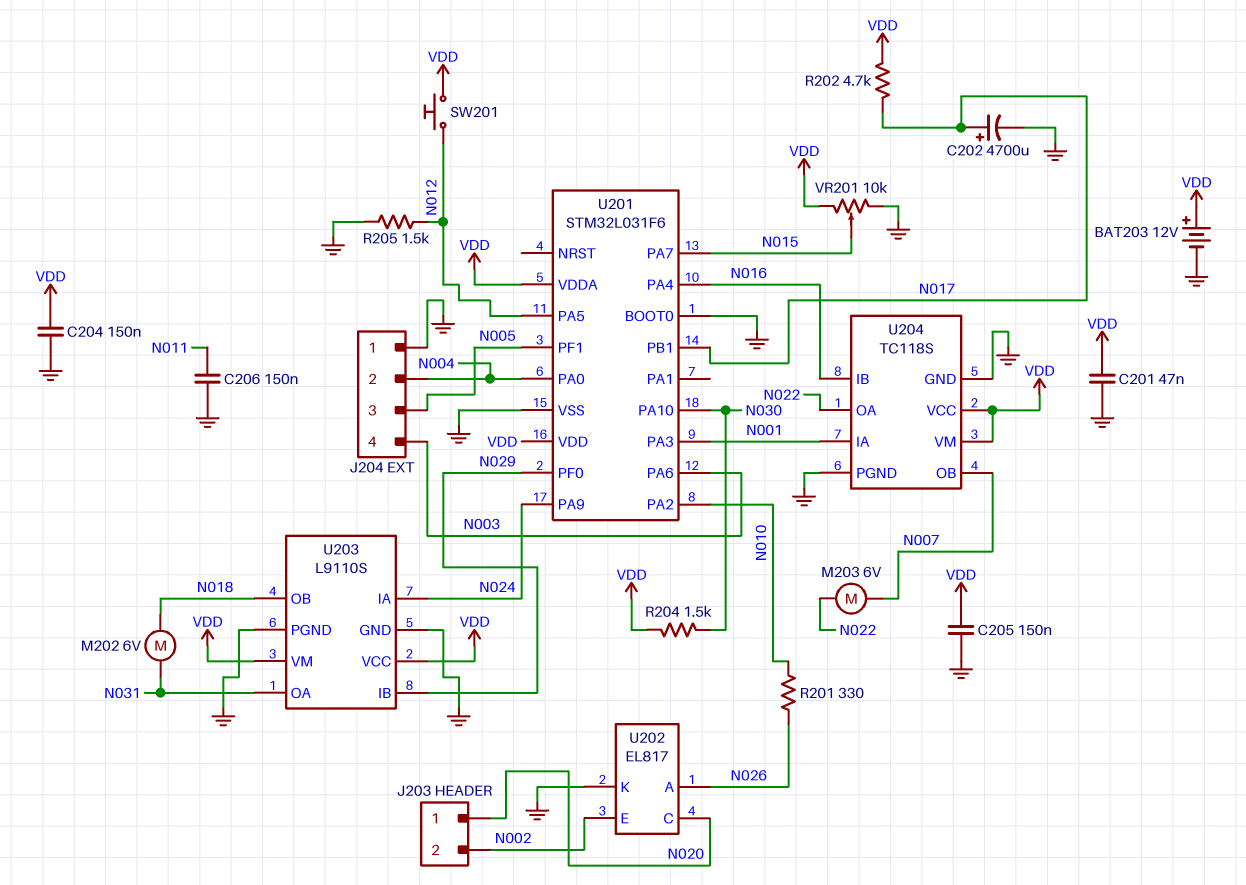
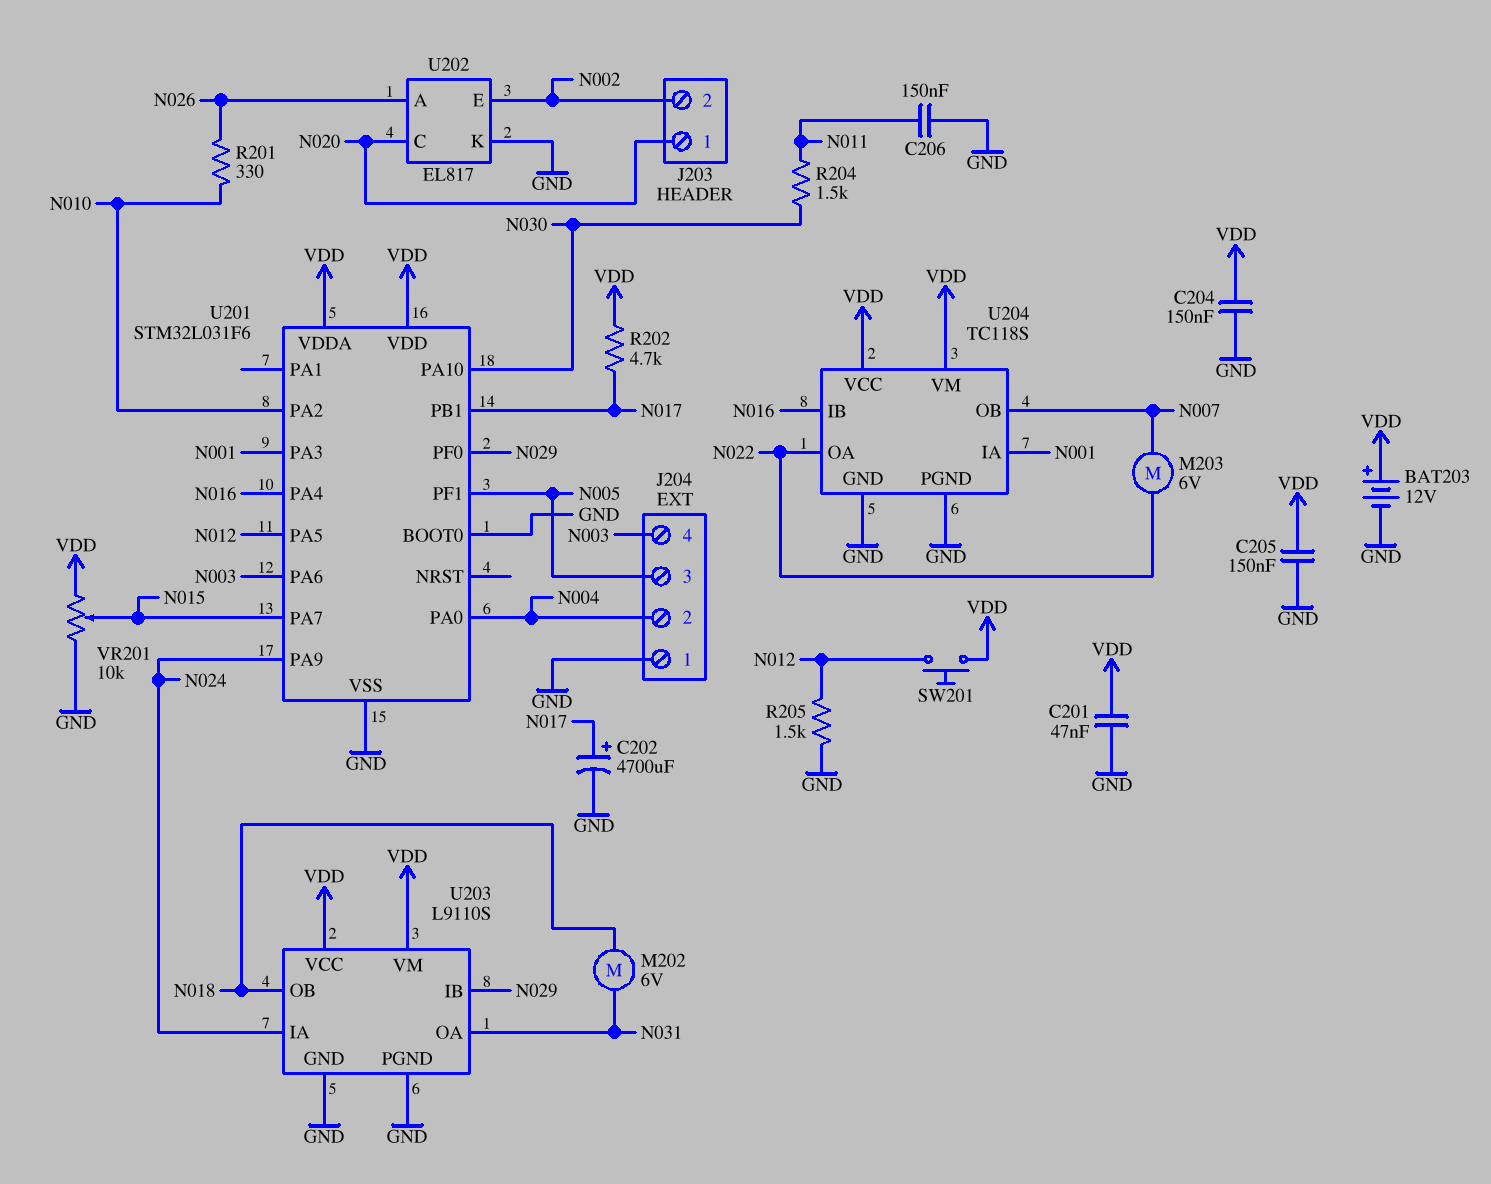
R204: 1.5k (N030, VDD) -> 1.5k (N011, N030)

